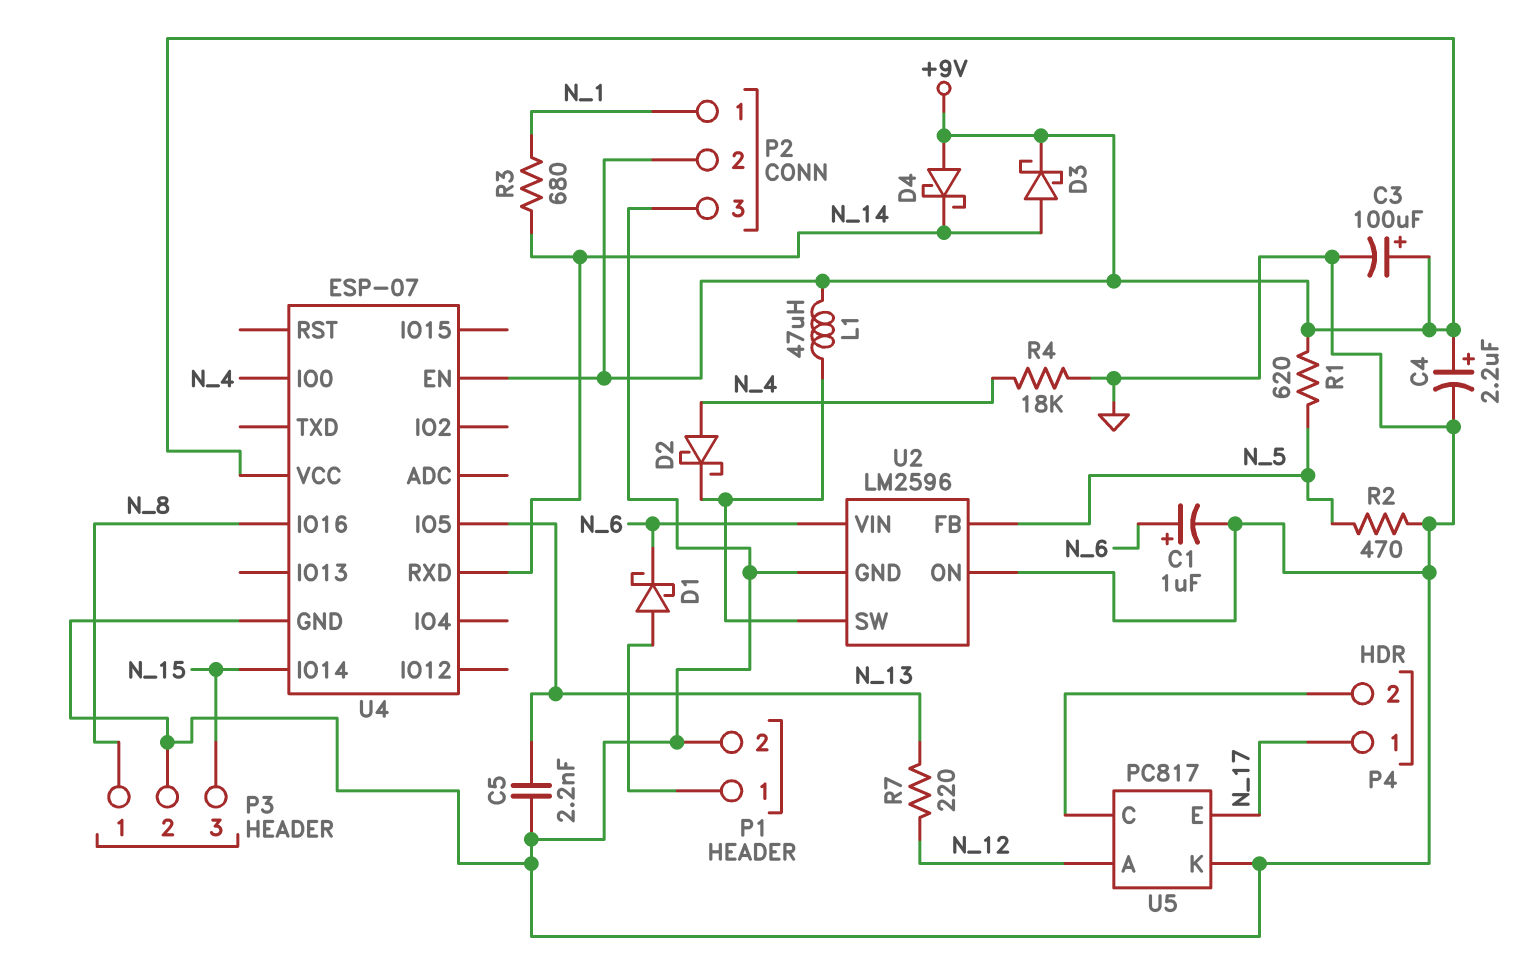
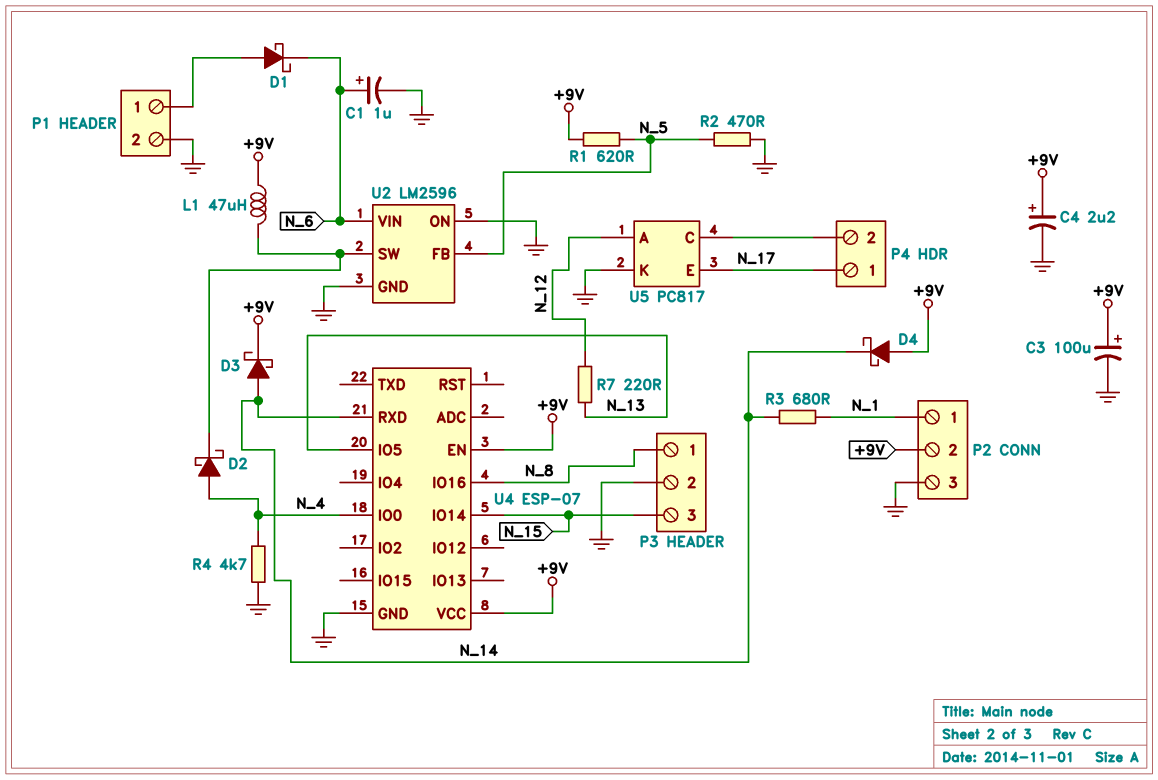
C5: 2.2nF (GND, N_13) -> none
R4: 18k (GND, N_4) -> 4.7k (GND, N_4)

